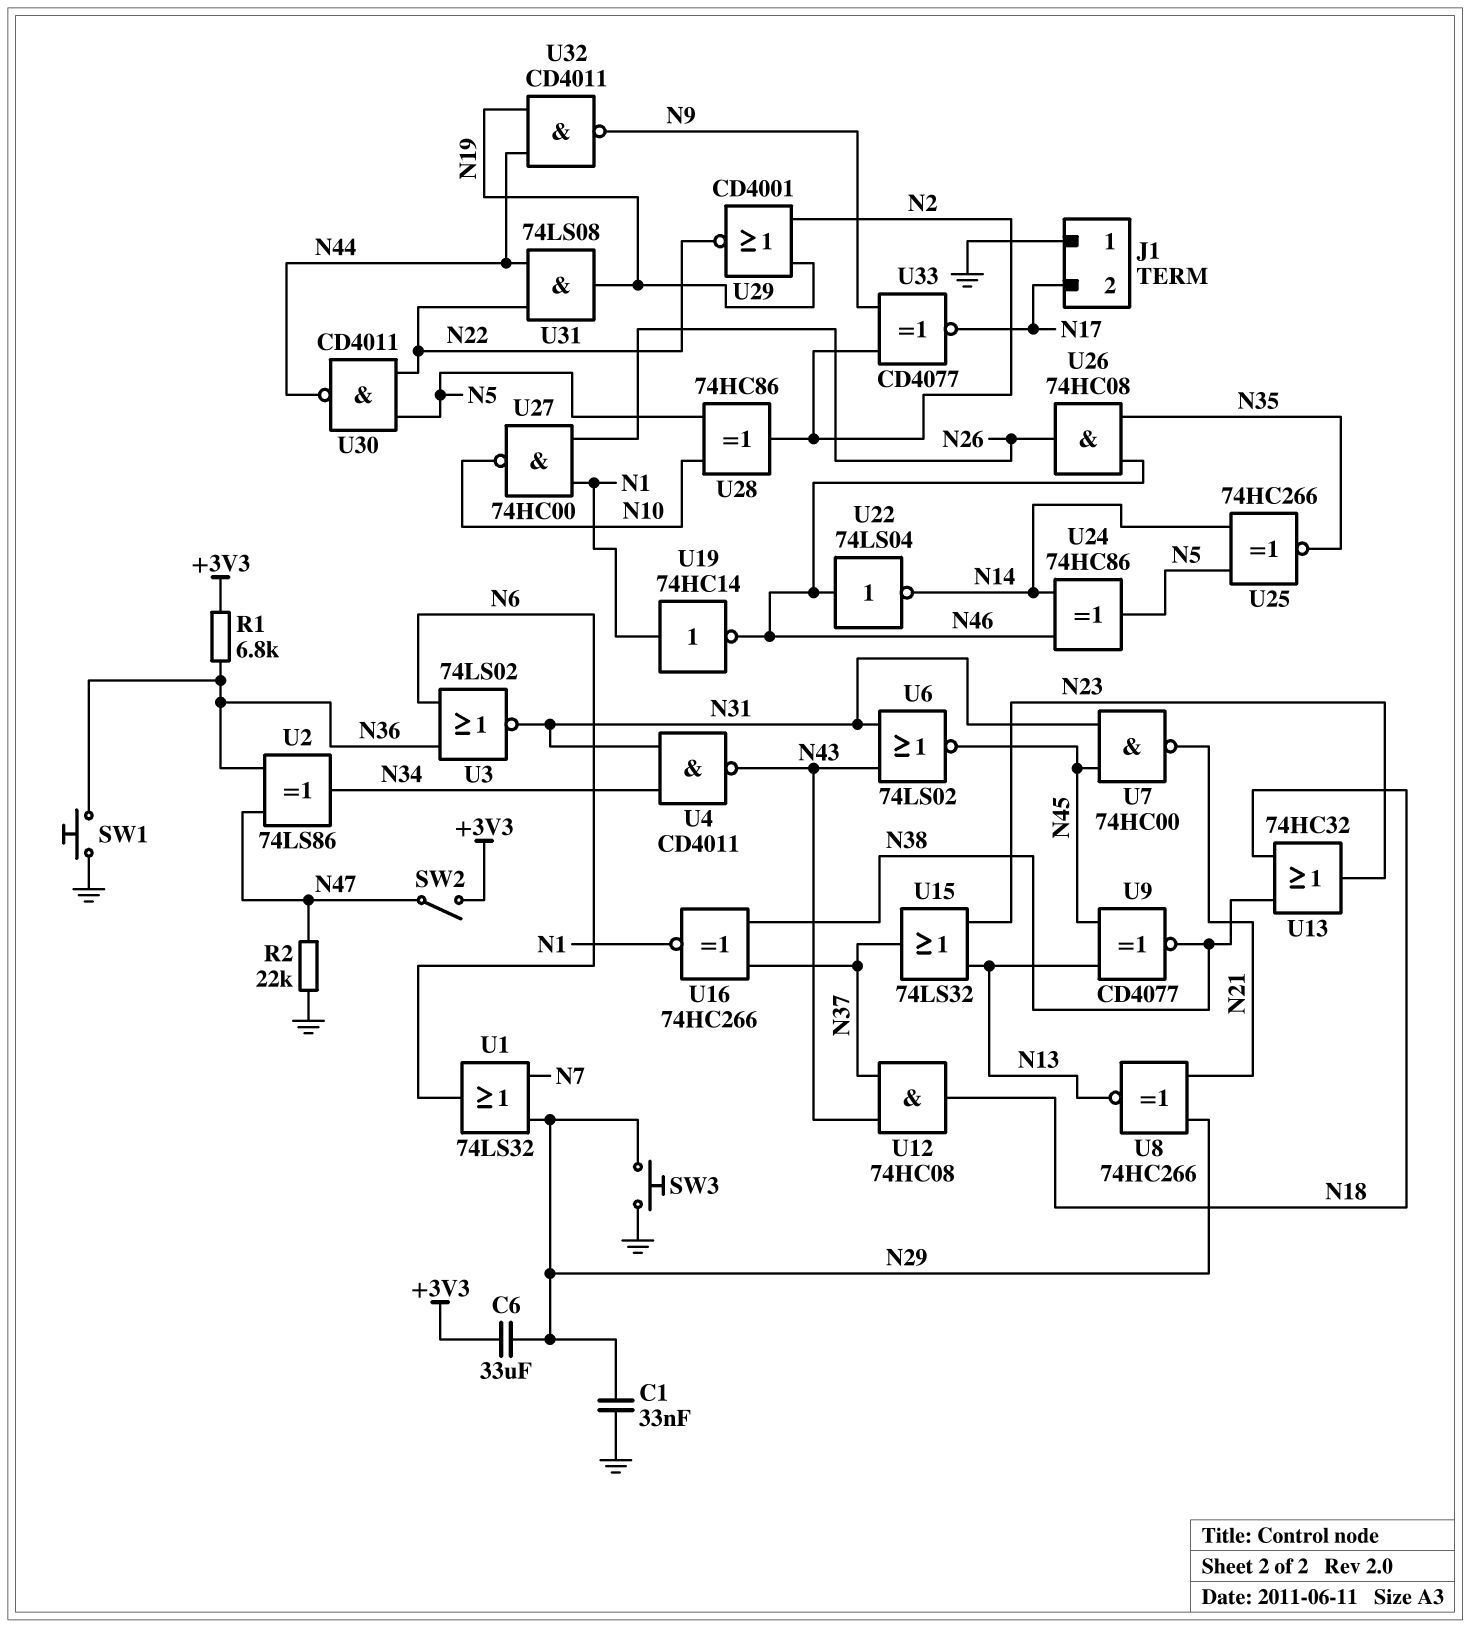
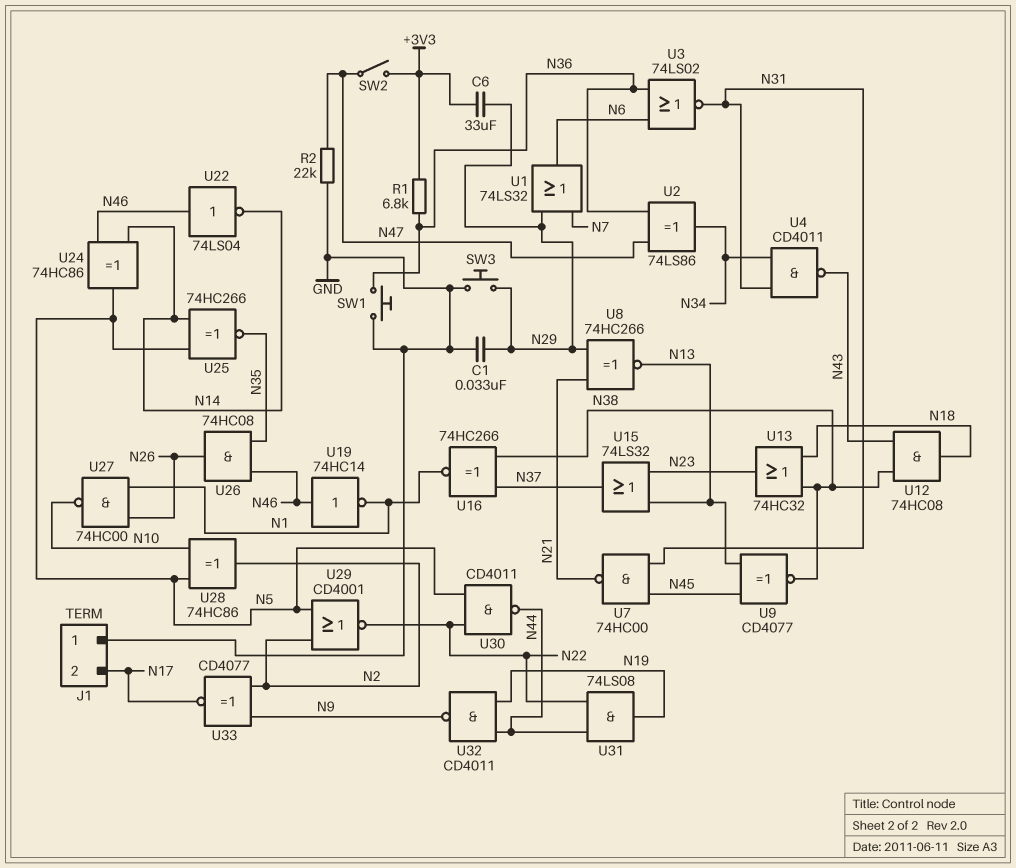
U6: NOR 74LS02 (in N31, in N43, out N45) -> none
U12: AND 74HC08 (in N37, in N43, out N18) -> AND 74HC08 (in N38, in N43, out N18)
U19: NOT 74HC14 (in N1, out N46) -> NOT 74HC14 (in N46, out N1)
U29: NOR CD4001 (in N2, in N19, out N22) -> NOR CD4001 (in N2, in N5, out N22)

